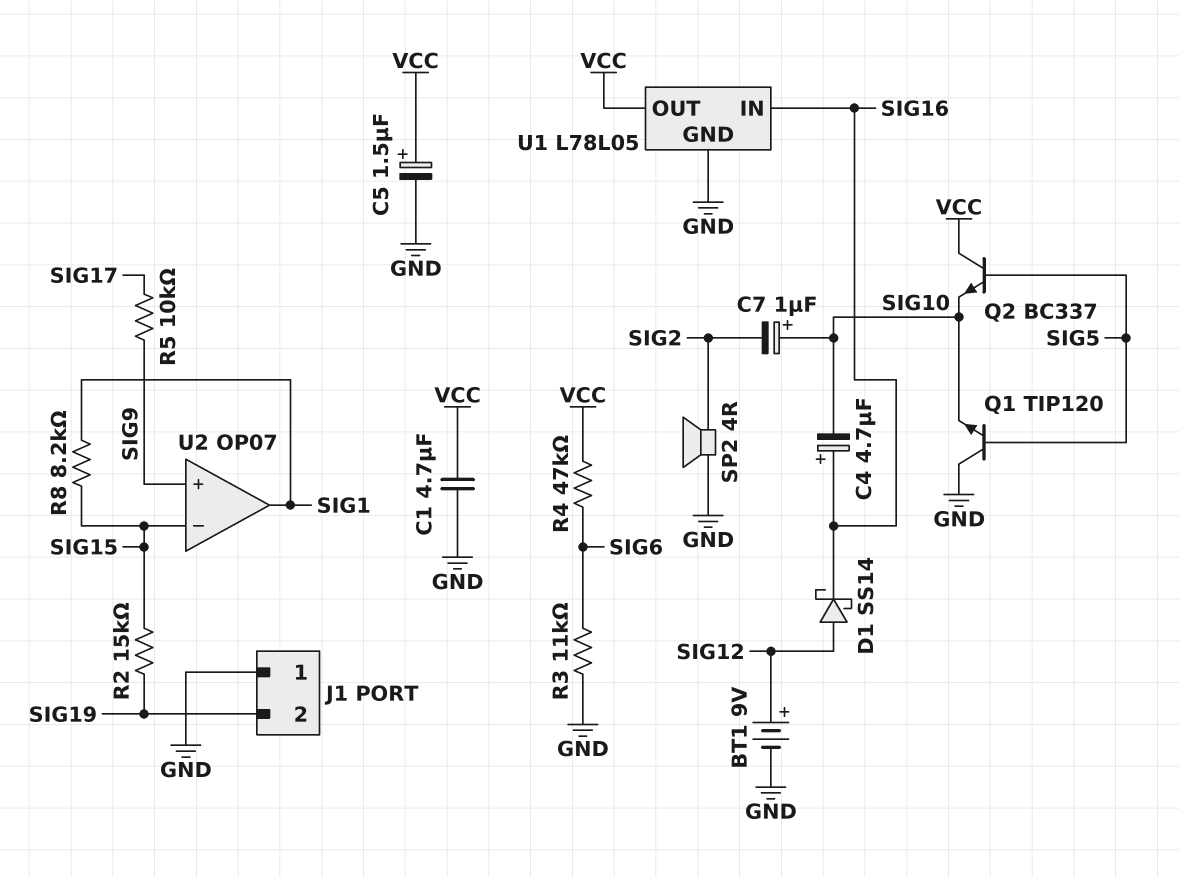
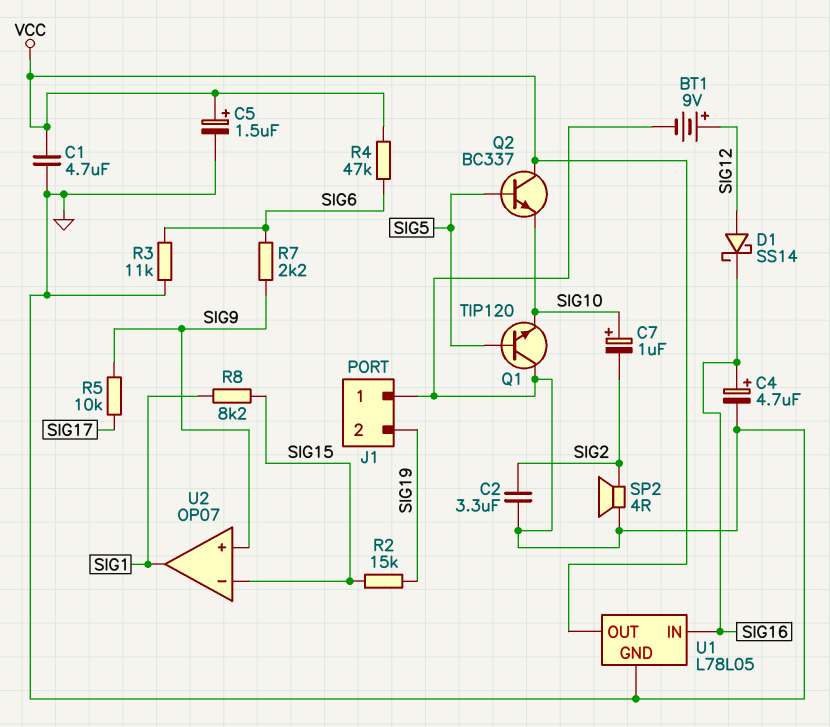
C2: none -> 3.3uF (GND, SIG2)
C4: 4.7uF (plus SIG16, minus SIG10) -> 4.7uF (plus SIG16, minus GND)
R7: none -> 2.2k (SIG6, SIG9)

